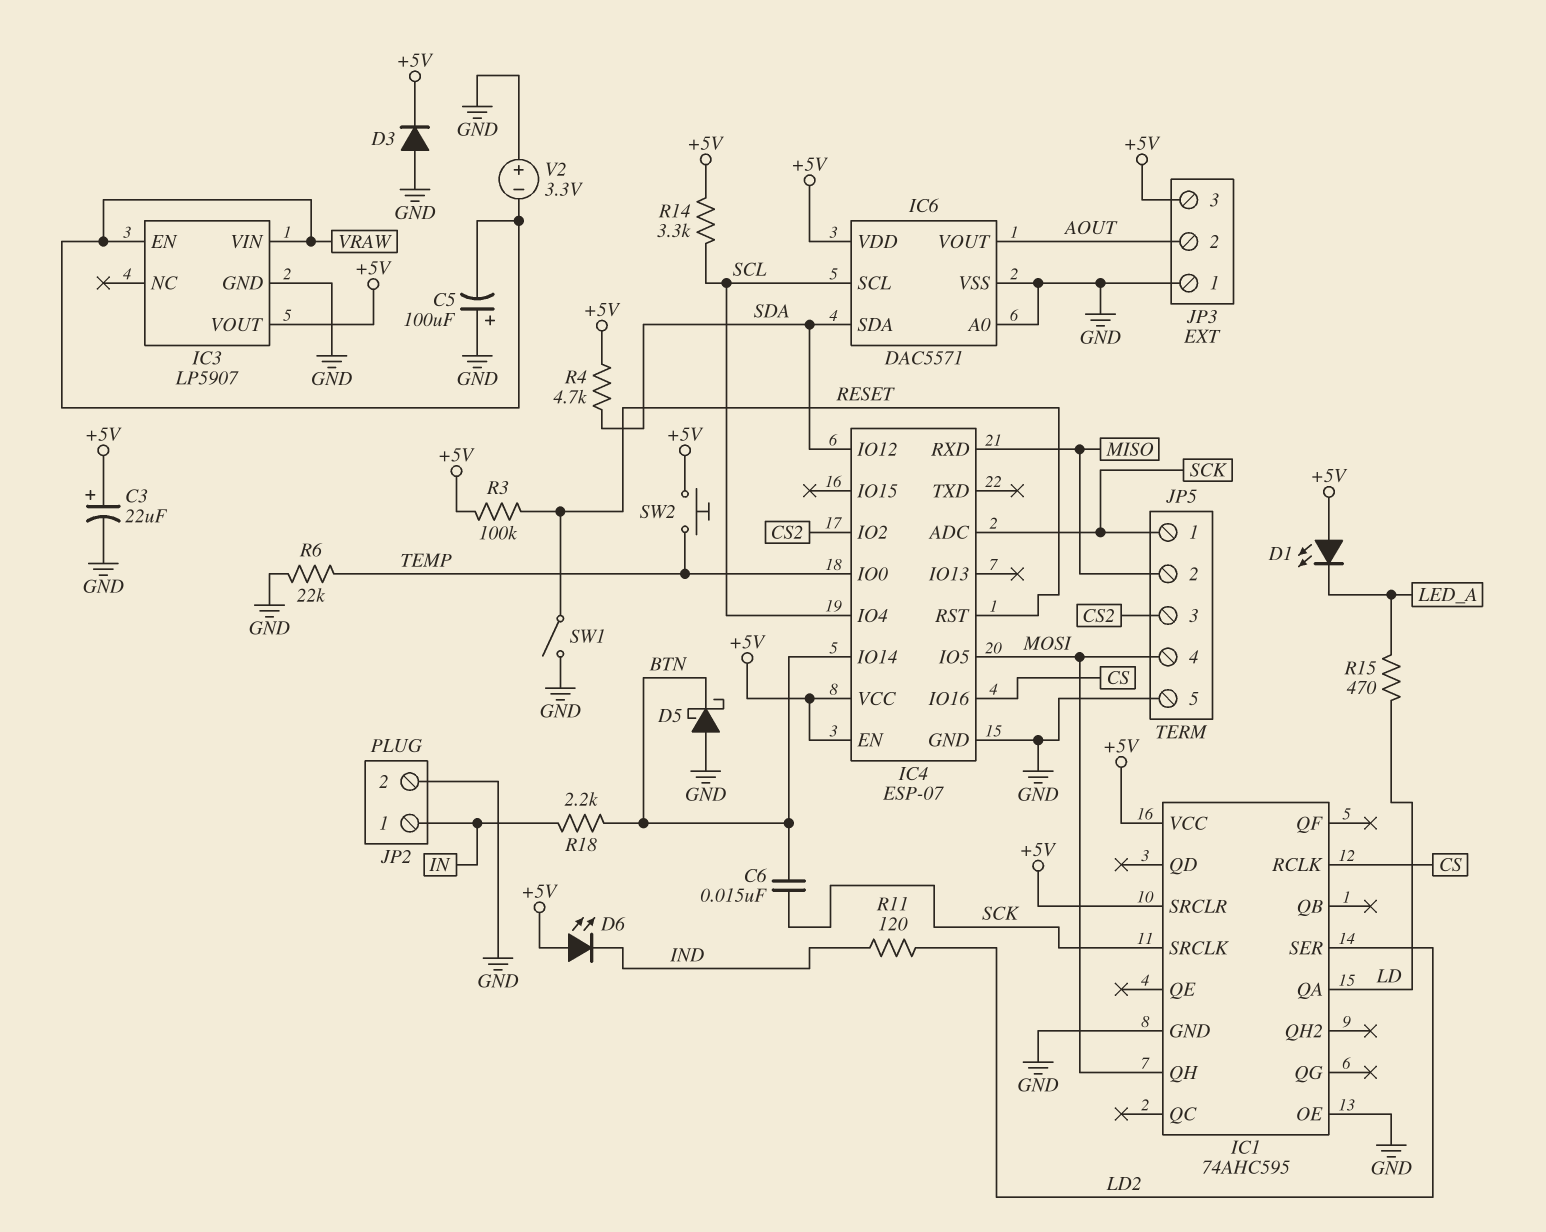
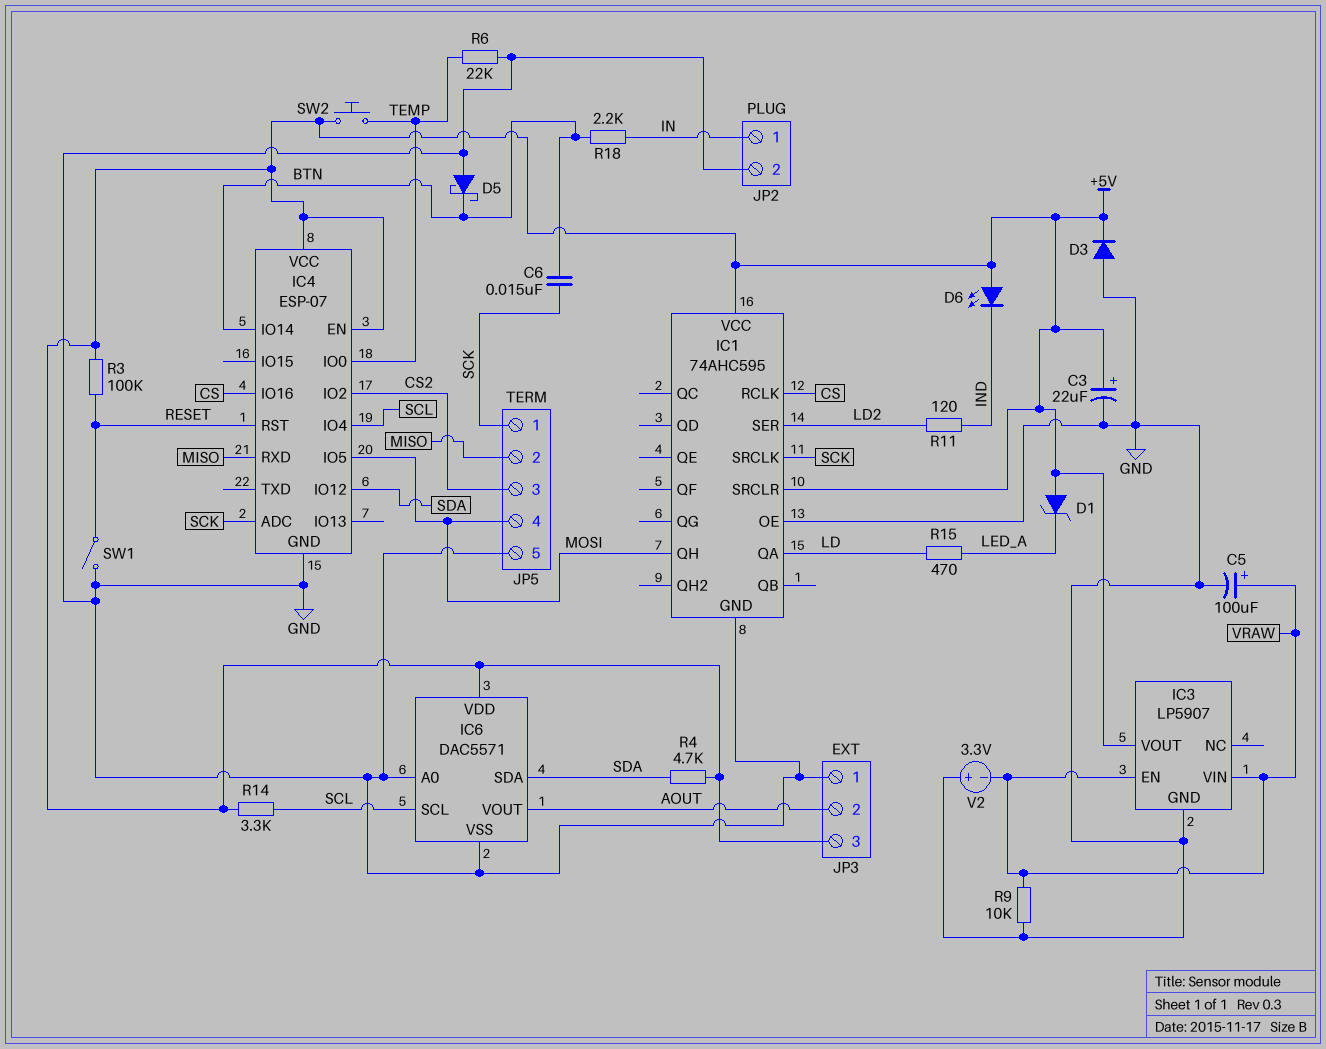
C5: 100uF (plus GND, minus VRAW) -> 100uF (plus VRAW, minus GND)
D1: LED (A +5V, K LED_A) -> zener (A +5V, K LED_A)
R9: none -> 10k (GND, VRAW)

